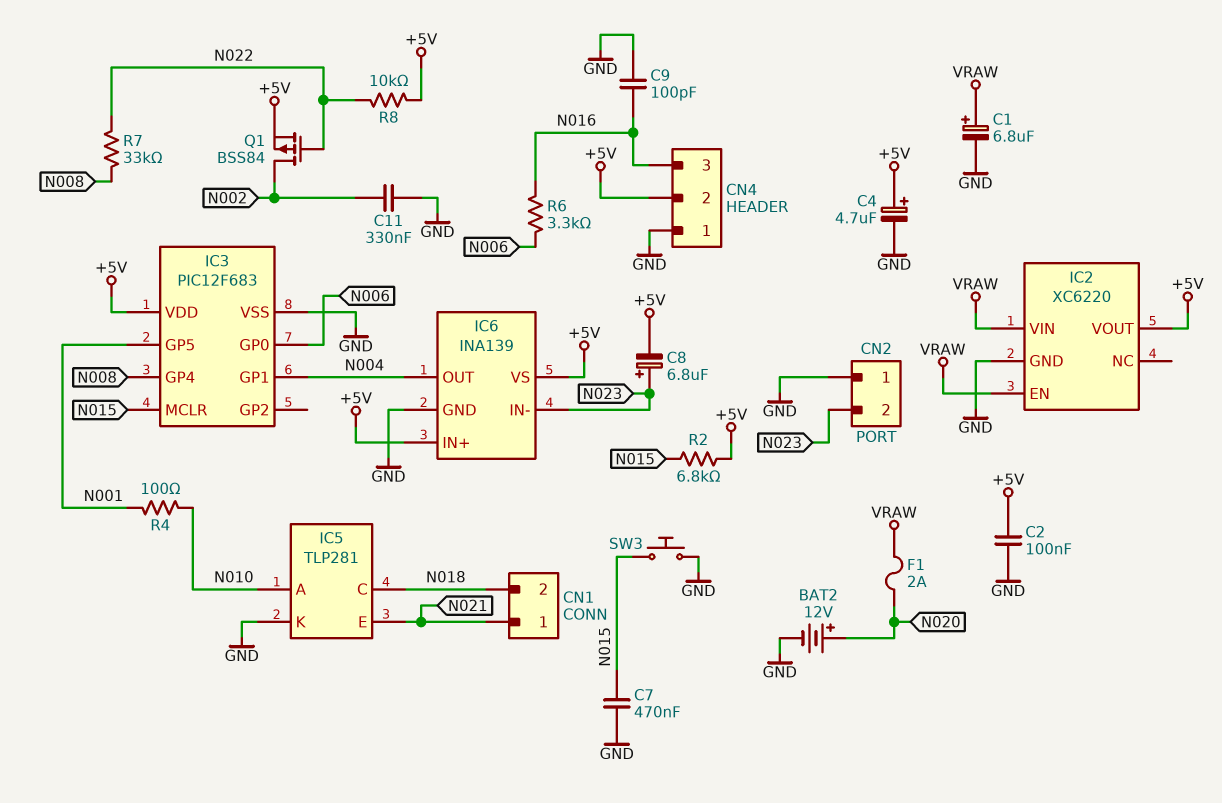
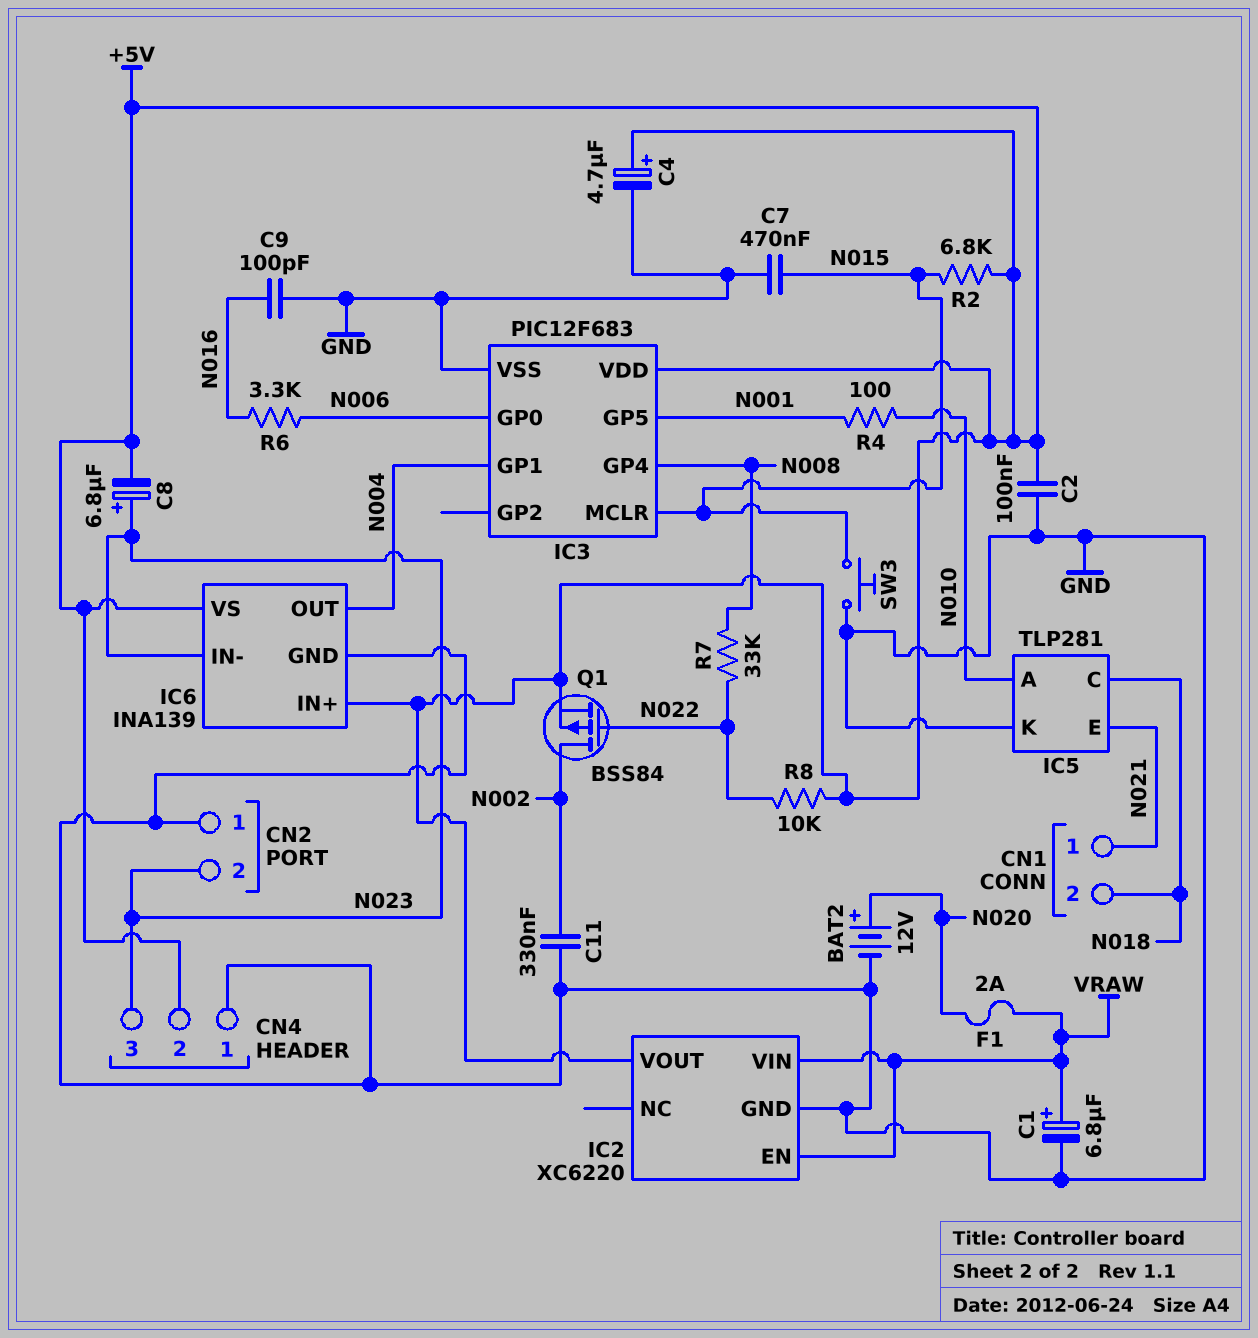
CN4 pin 3: N016 -> N023

